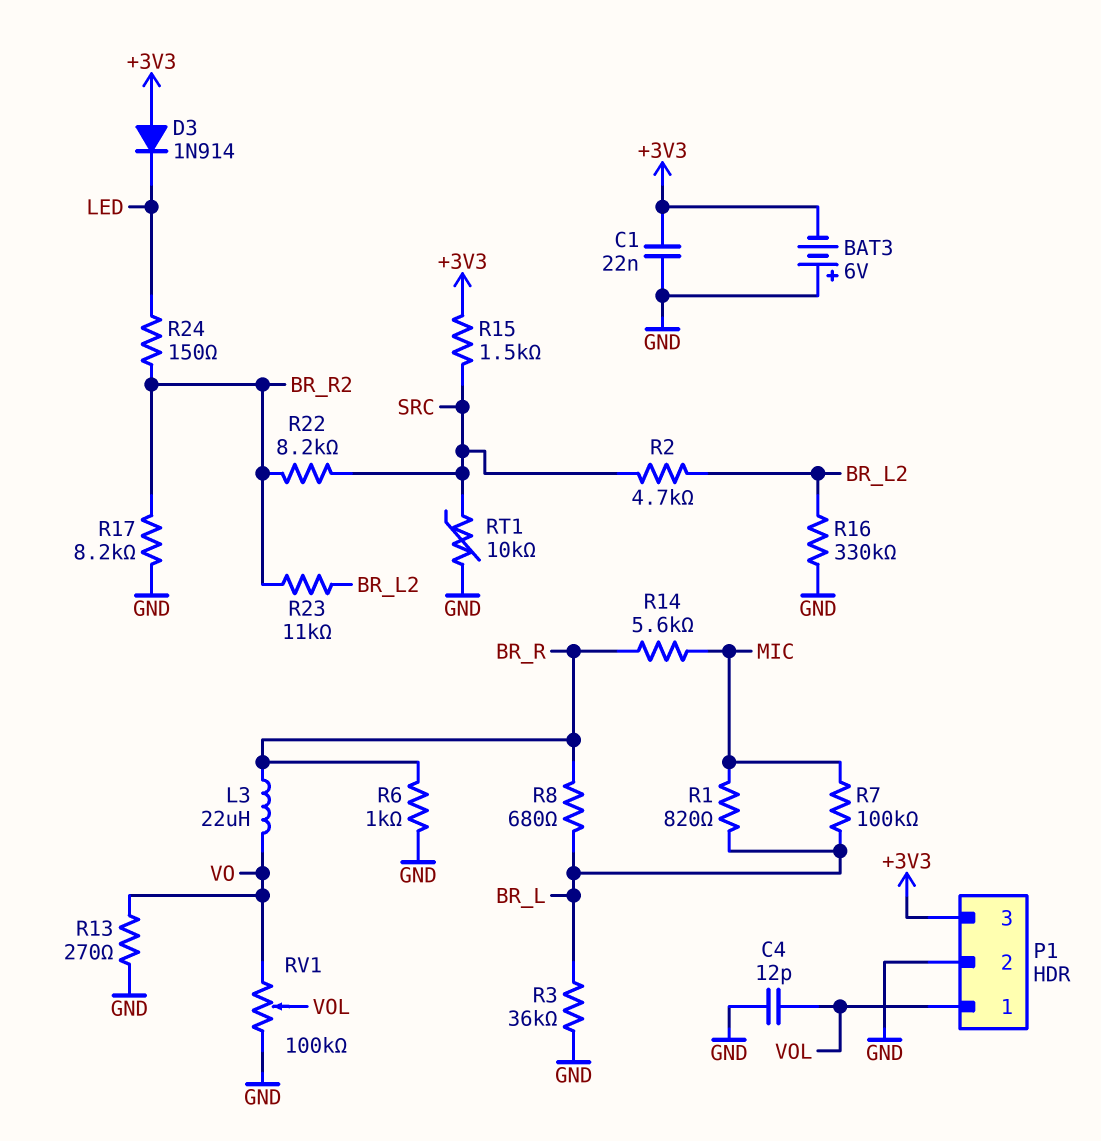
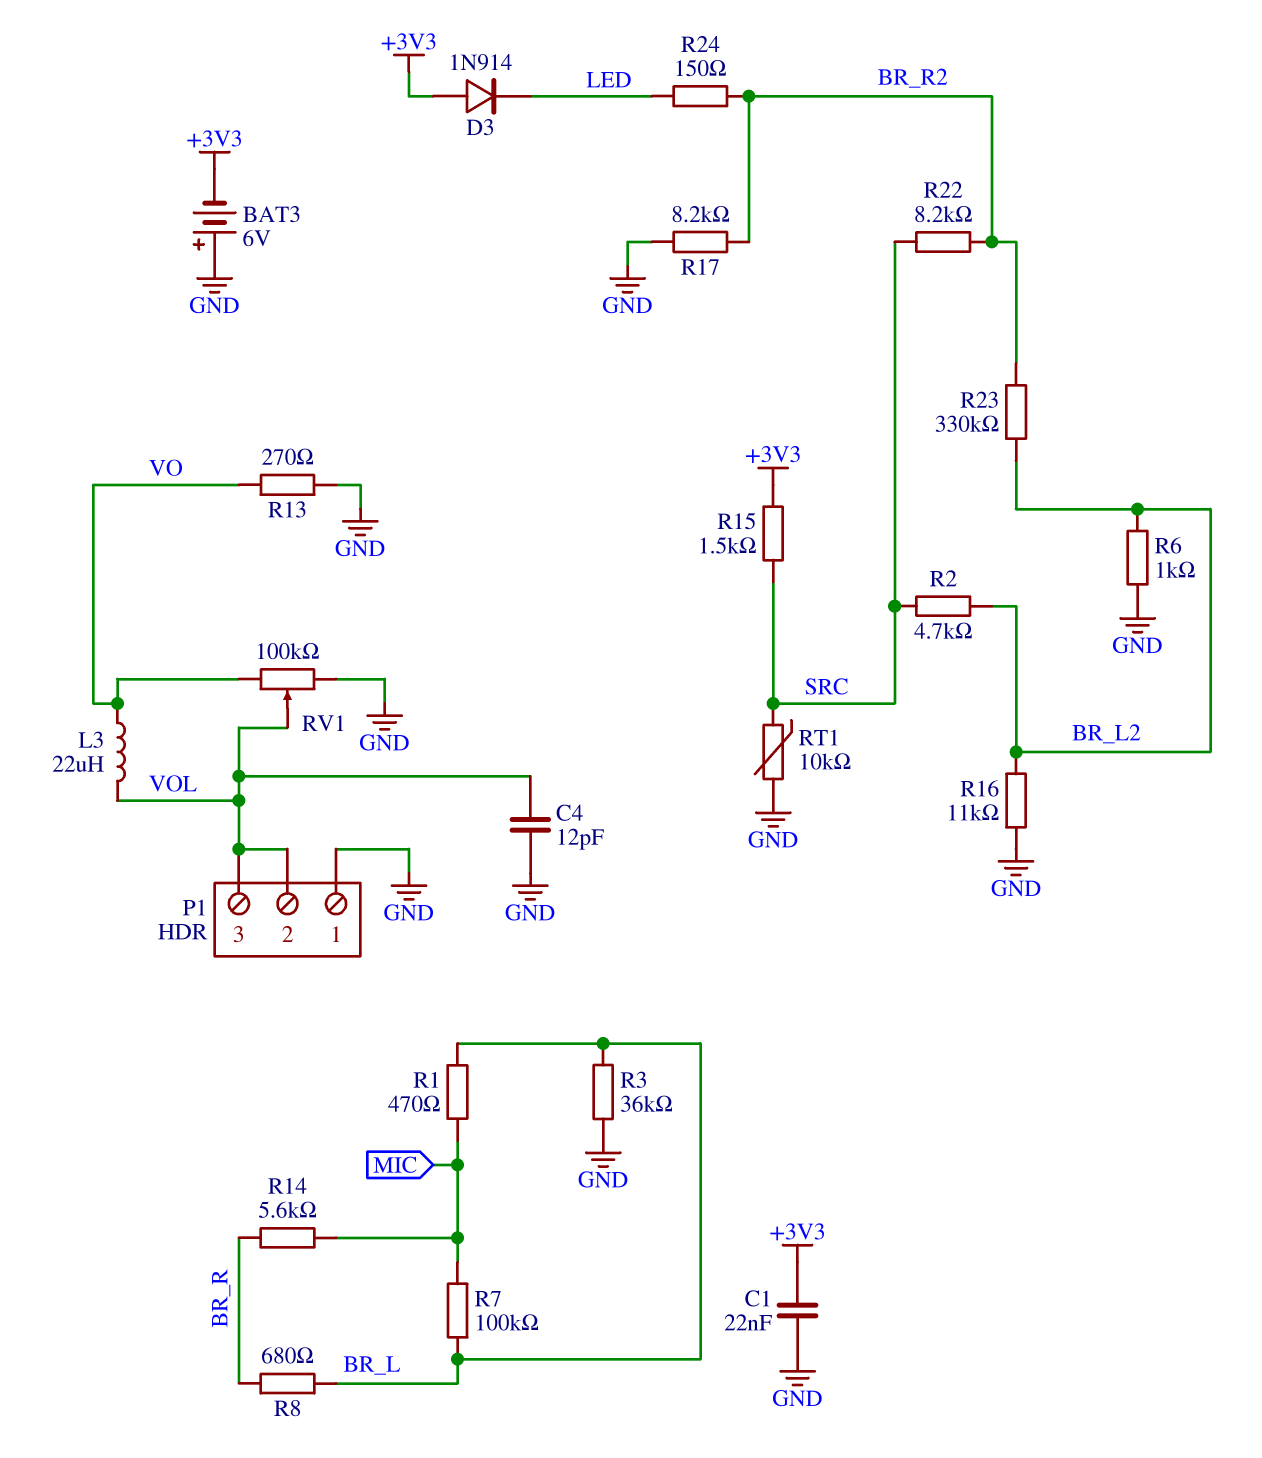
L3: 22uH (BR_R, VO) -> 22uH (VO, VOL)
P1 pin 1: VOL -> GND
P1 pin 2: GND -> VOL
P1 pin 3: +3V3 -> VOL
R1: 820 (BR_L, MIC) -> 470 (BR_L, MIC)
R6: 1k (BR_R, GND) -> 1k (BR_L2, GND)
R16: 330k (BR_L2, GND) -> 11k (BR_L2, GND)
R23: 11k (BR_L2, BR_R2) -> 330k (BR_L2, BR_R2)

